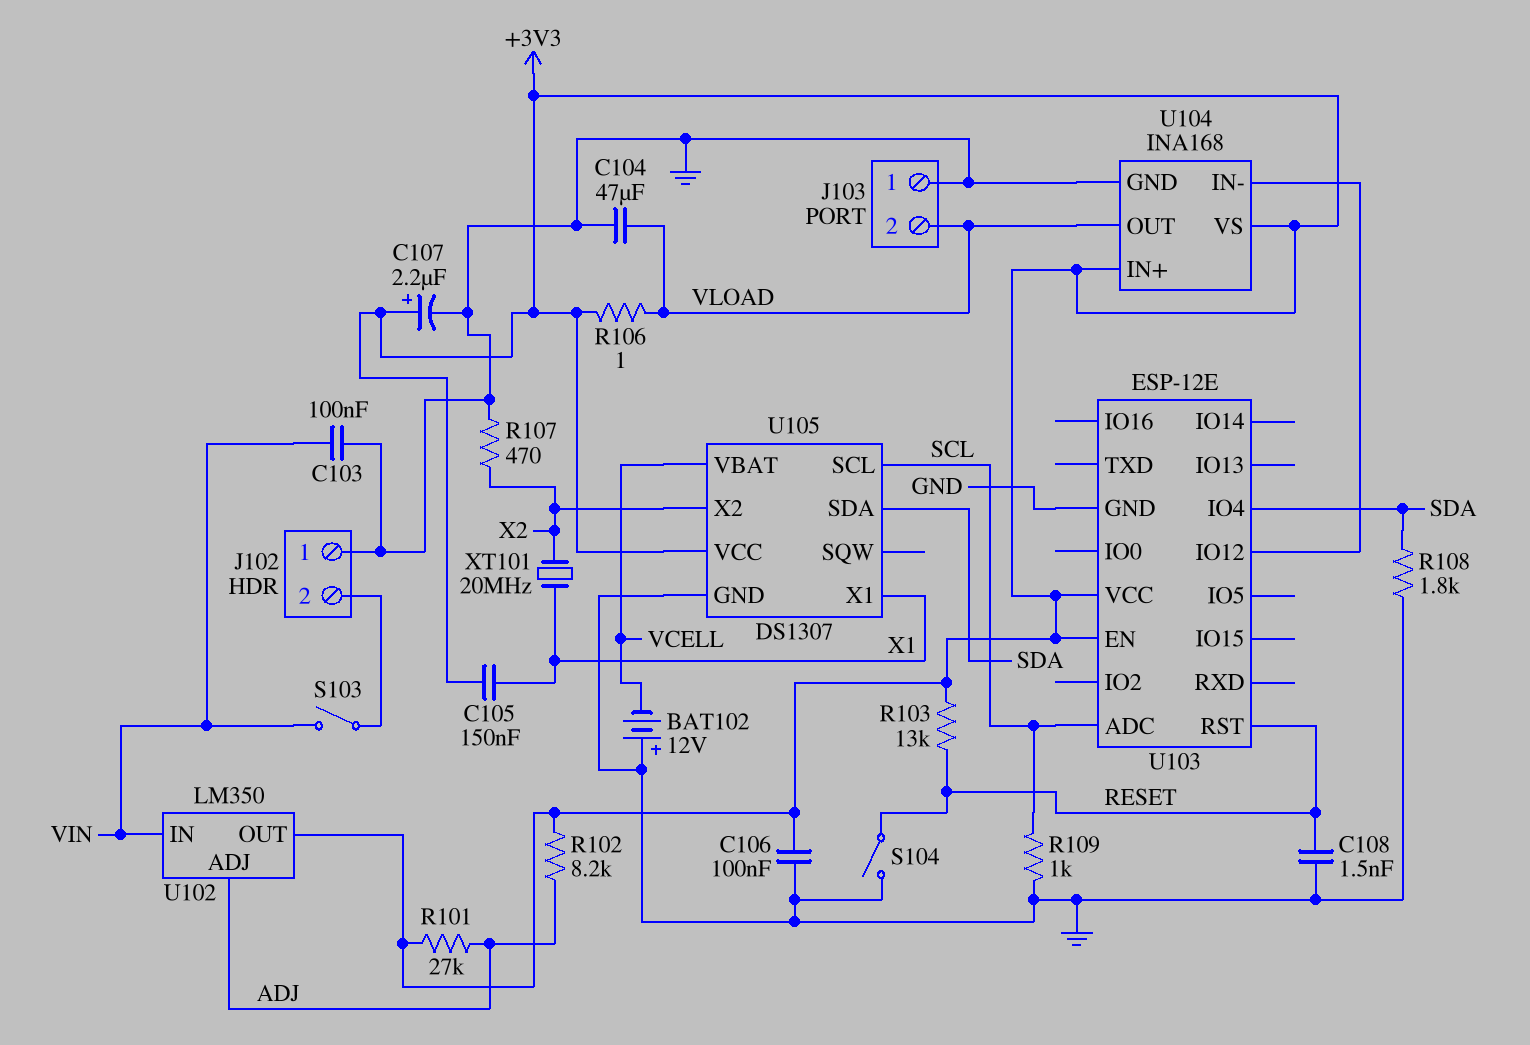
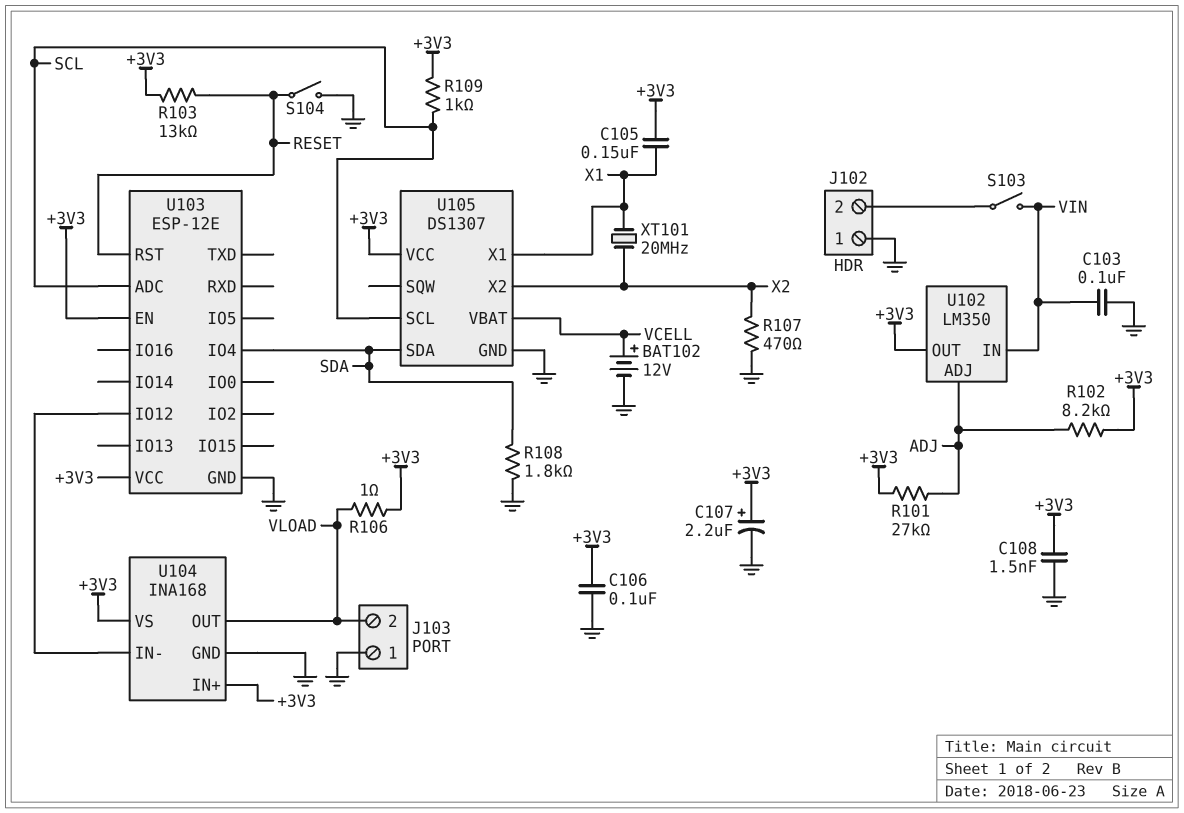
BAT102: 12V (plus GND, minus VCELL) -> 12V (plus VCELL, minus GND)
C104: 47uF (GND, VLOAD) -> none
C108: 1.5nF (GND, RESET) -> 1.5nF (+3V3, GND)
R109: 1k (GND, SCL) -> 1k (+3V3, SCL)

